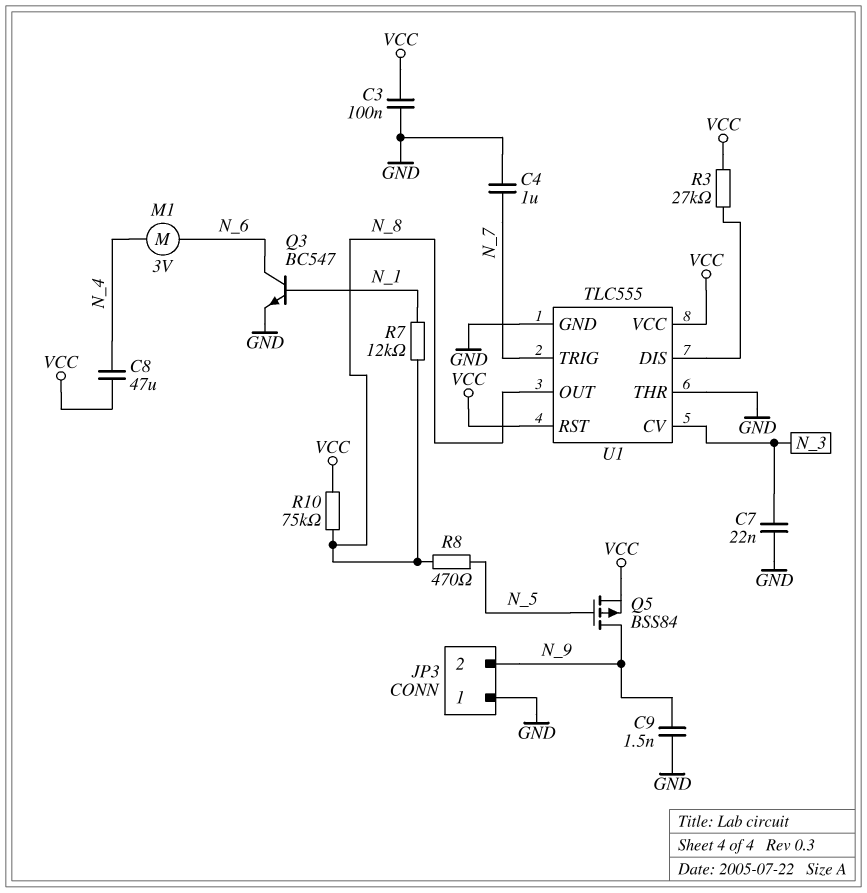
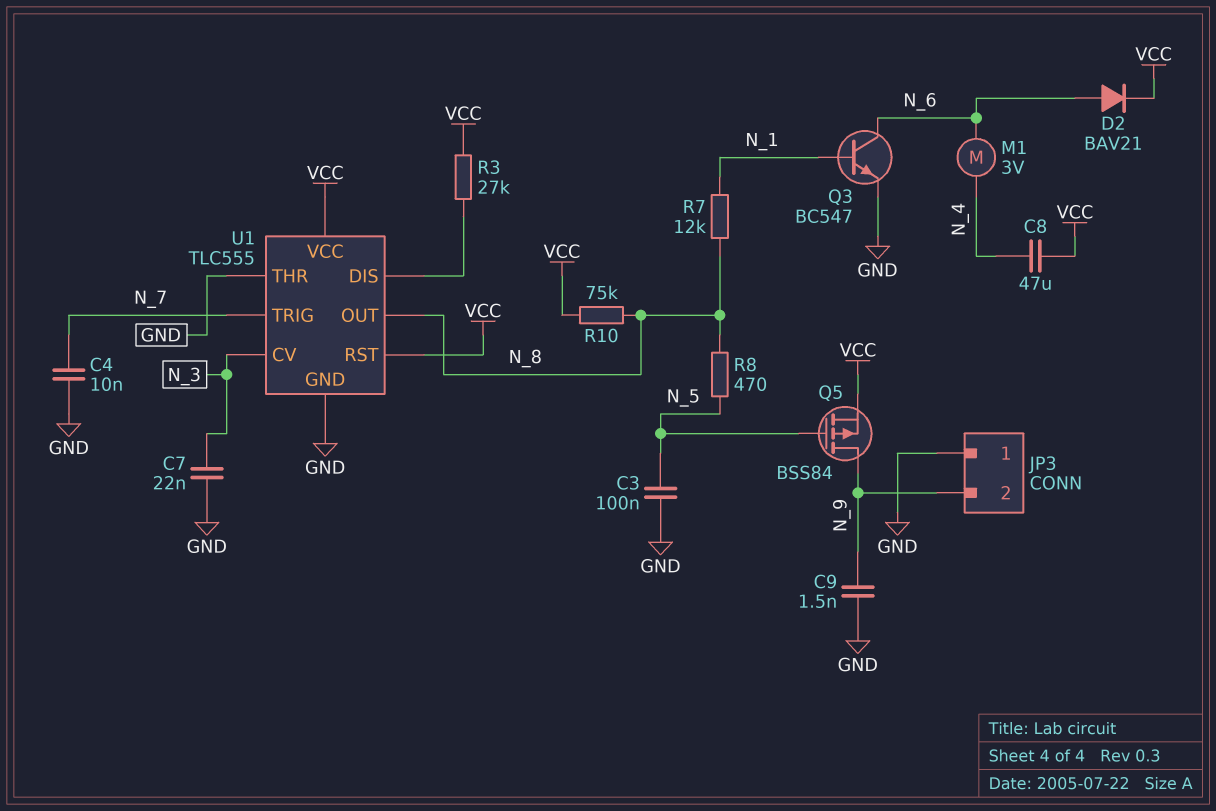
C3: 100nF (GND, VCC) -> 100nF (GND, N_5)
C4: 1uF (GND, N_7) -> 10nF (GND, N_7)
D2: none -> diode BAV21 (A N_6, K VCC)

